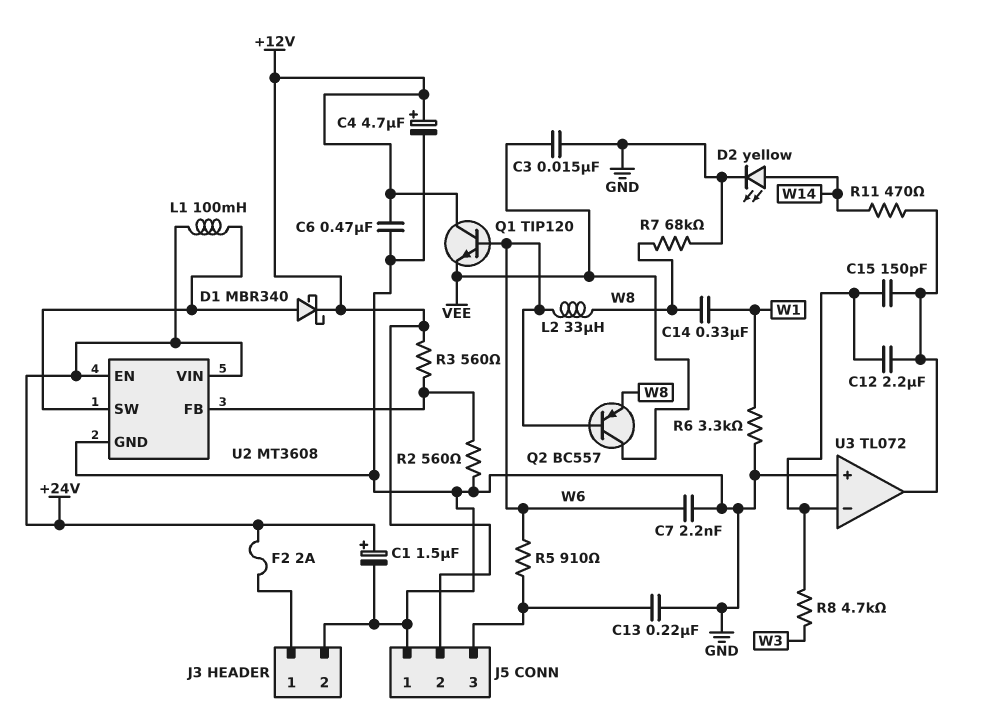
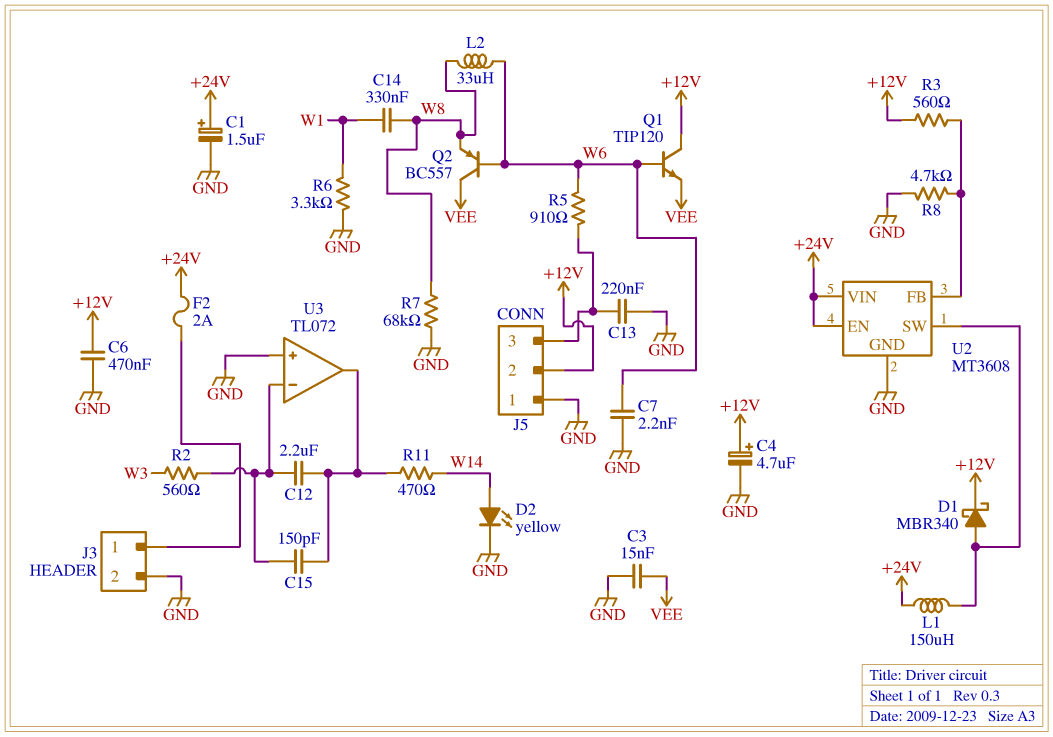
L1: 100mH (+24V, U2/SW) -> 150uH (+24V, U2/SW)
R2: 560 (GND, U2/FB) -> 560 (U3/in-, W3)
R8: 4.7k (U3/in-, W3) -> 4.7k (GND, U2/FB)

